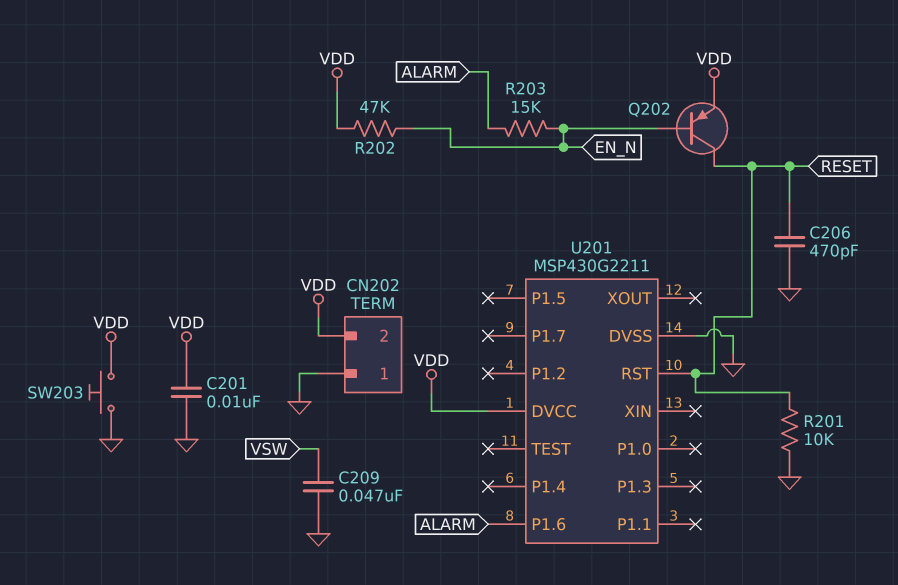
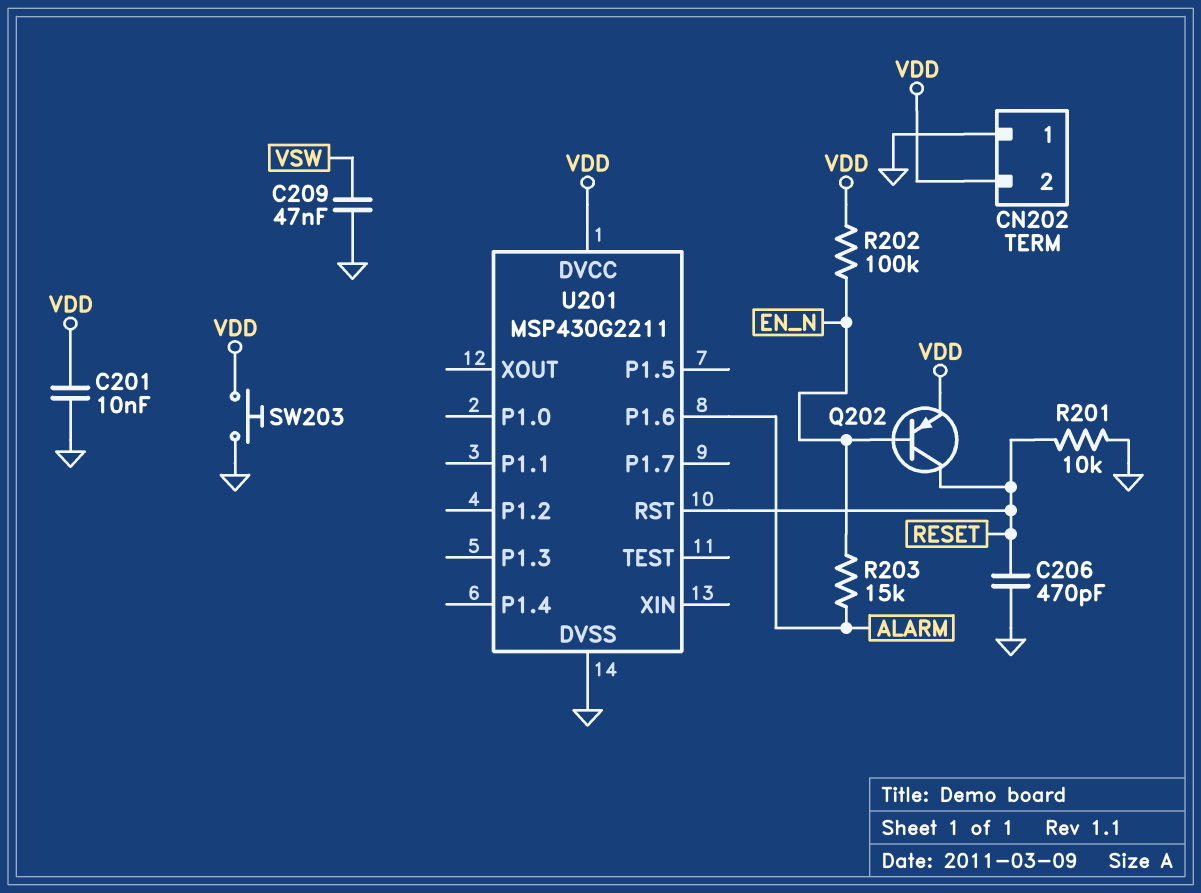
R202: 47k (EN_N, VDD) -> 100k (EN_N, VDD)

